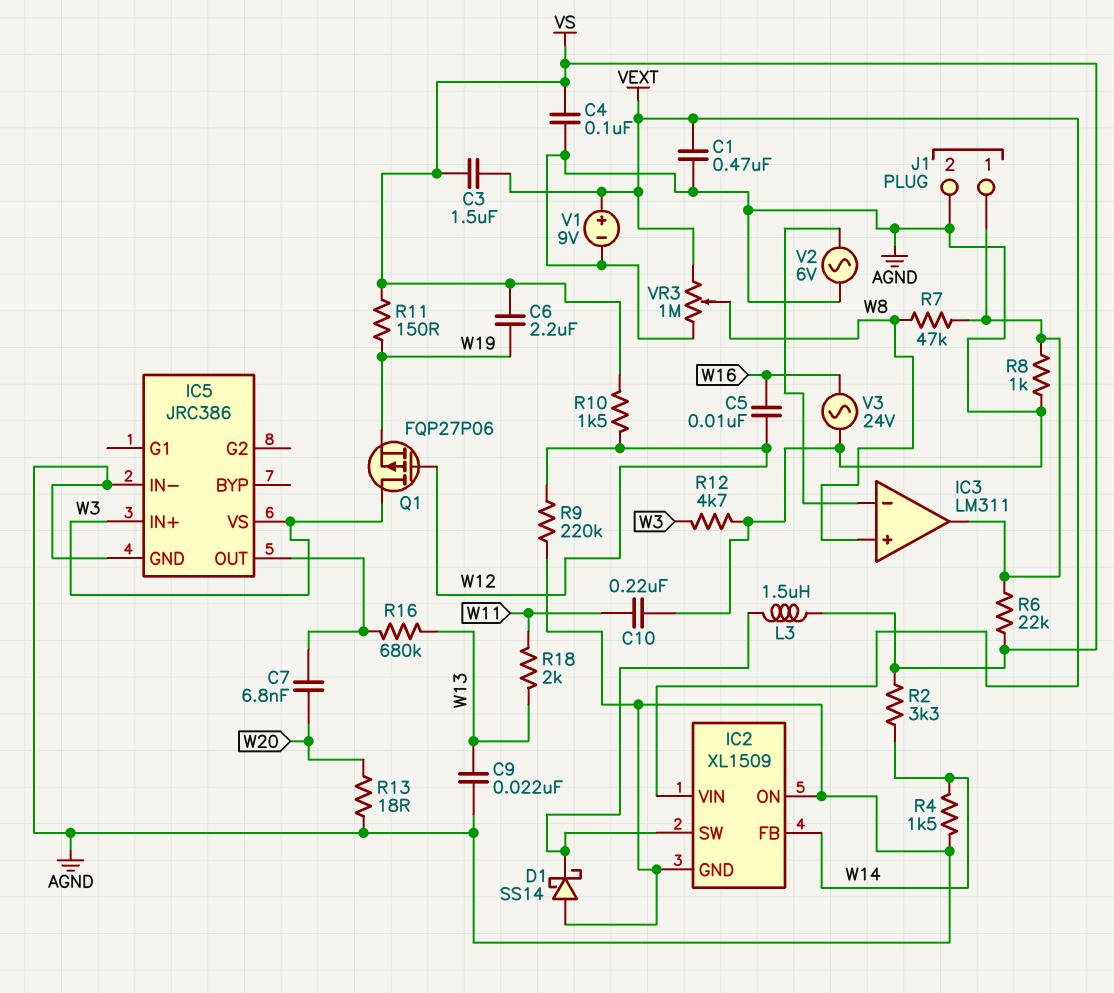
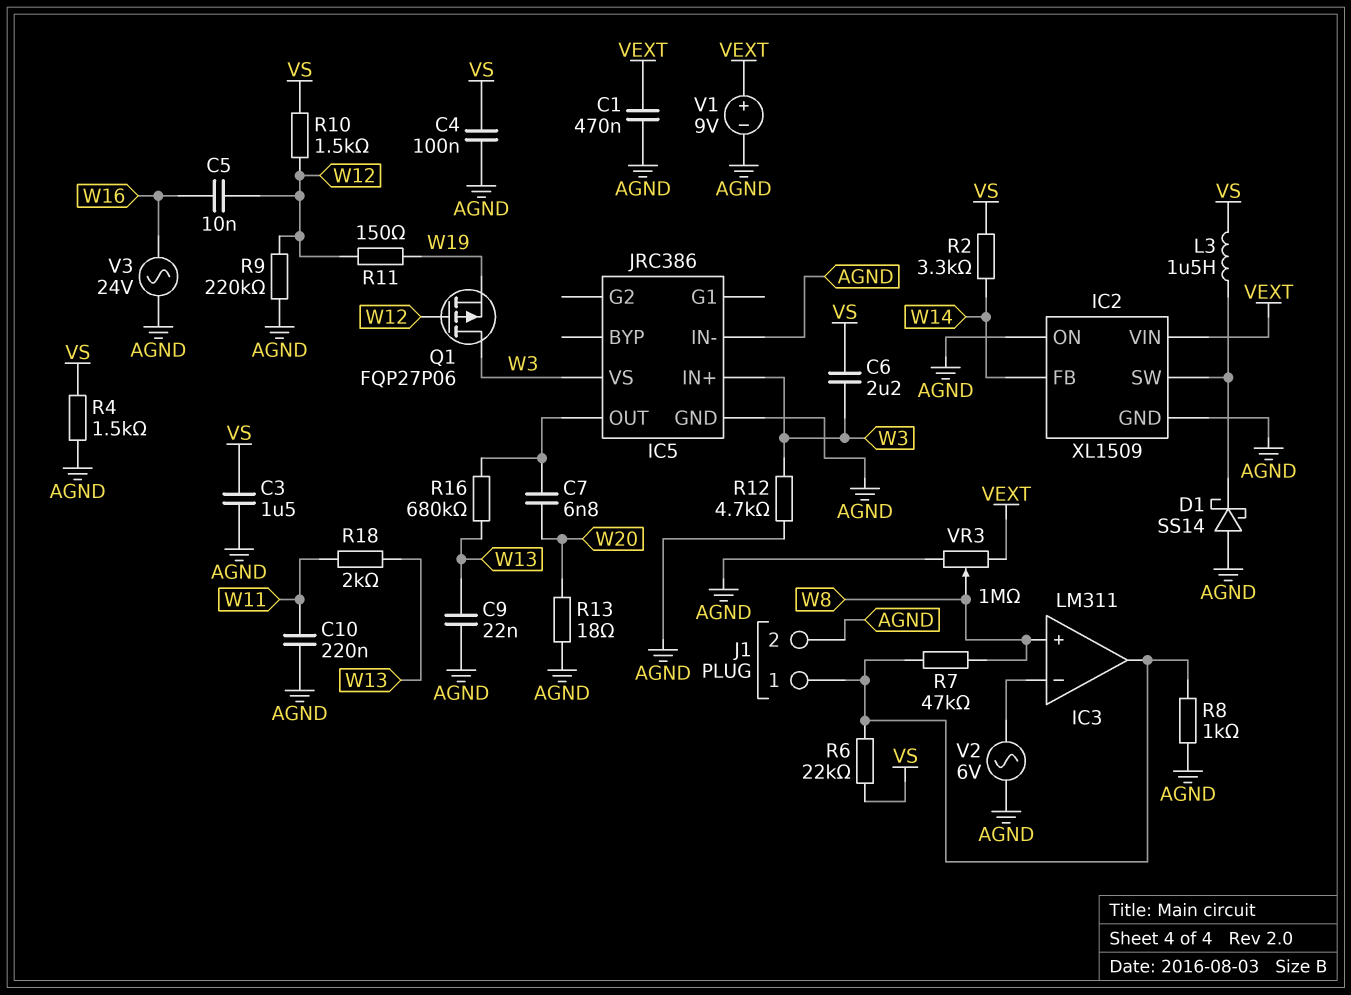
C3: 1.5uF (VEXT, VS) -> 1.5uF (AGND, VS)
C6: 2.2uF (VS, W19) -> 2.2uF (VS, W3)
R4: 1.5k (AGND, W14) -> 1.5k (AGND, VS)
R11: 150 (VS, W19) -> 150 (W12, W19)

